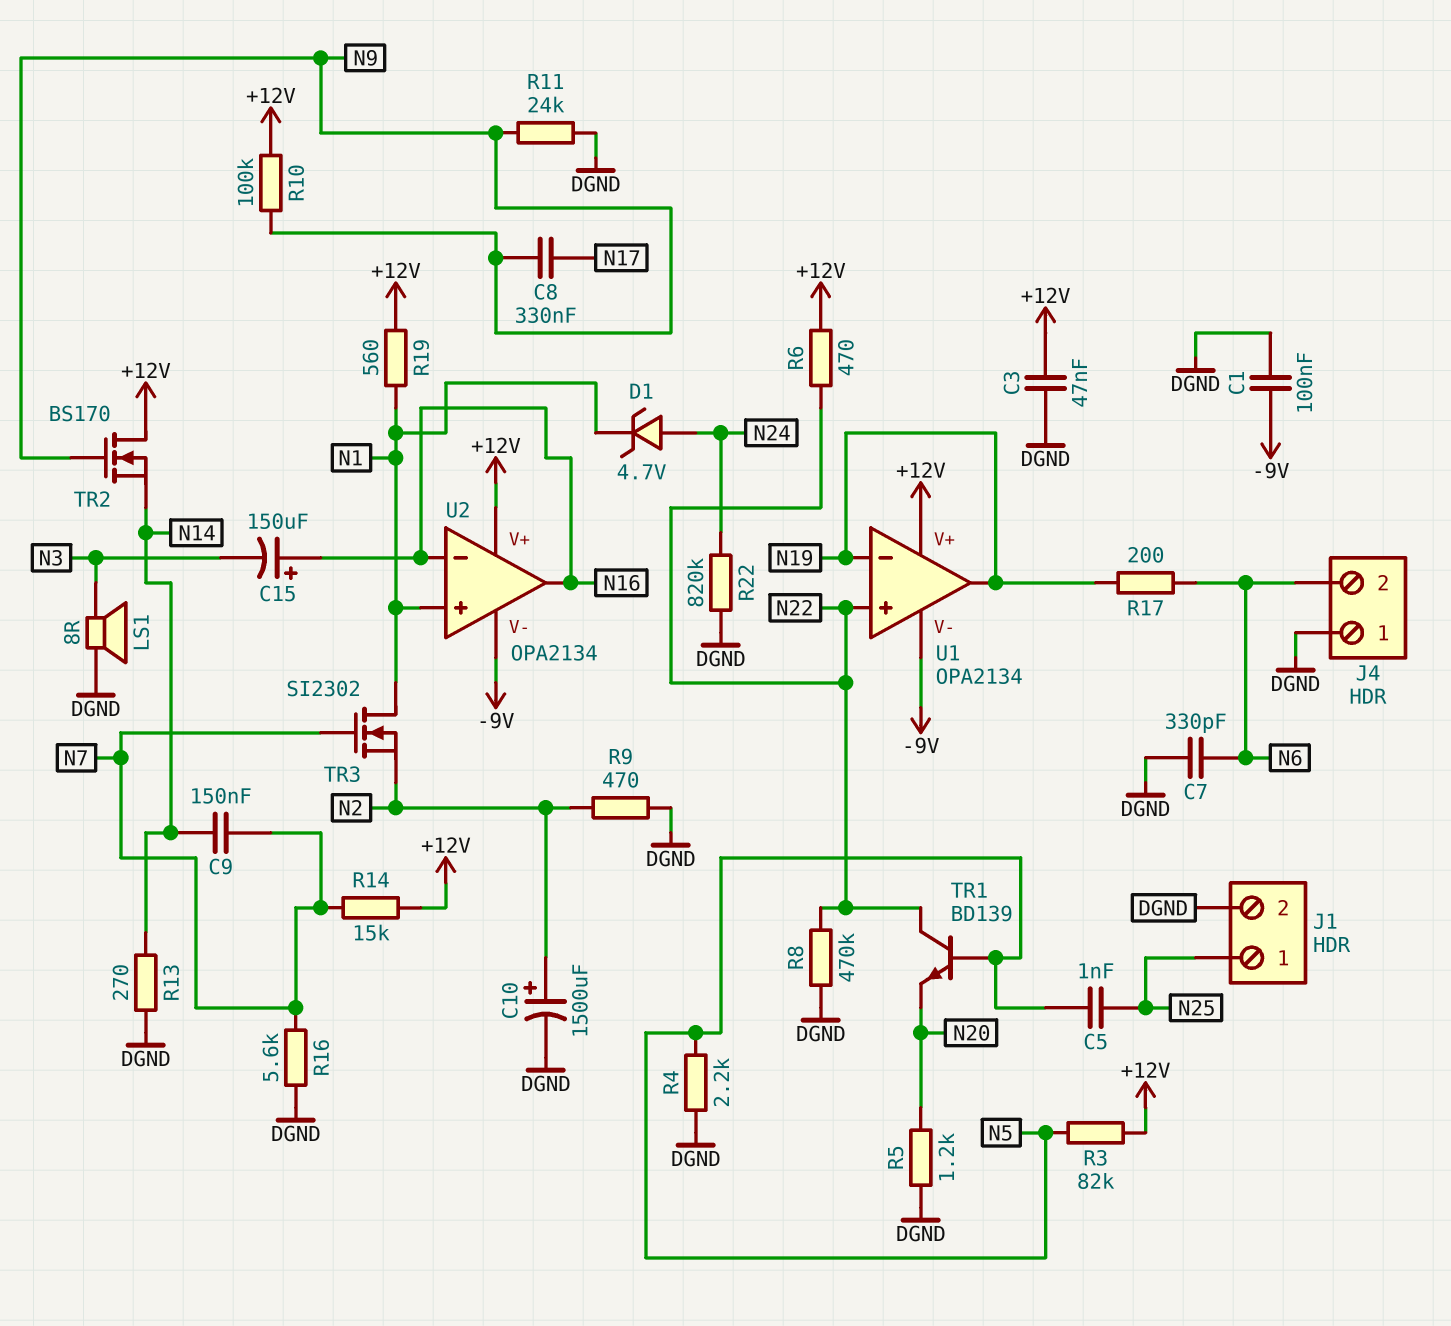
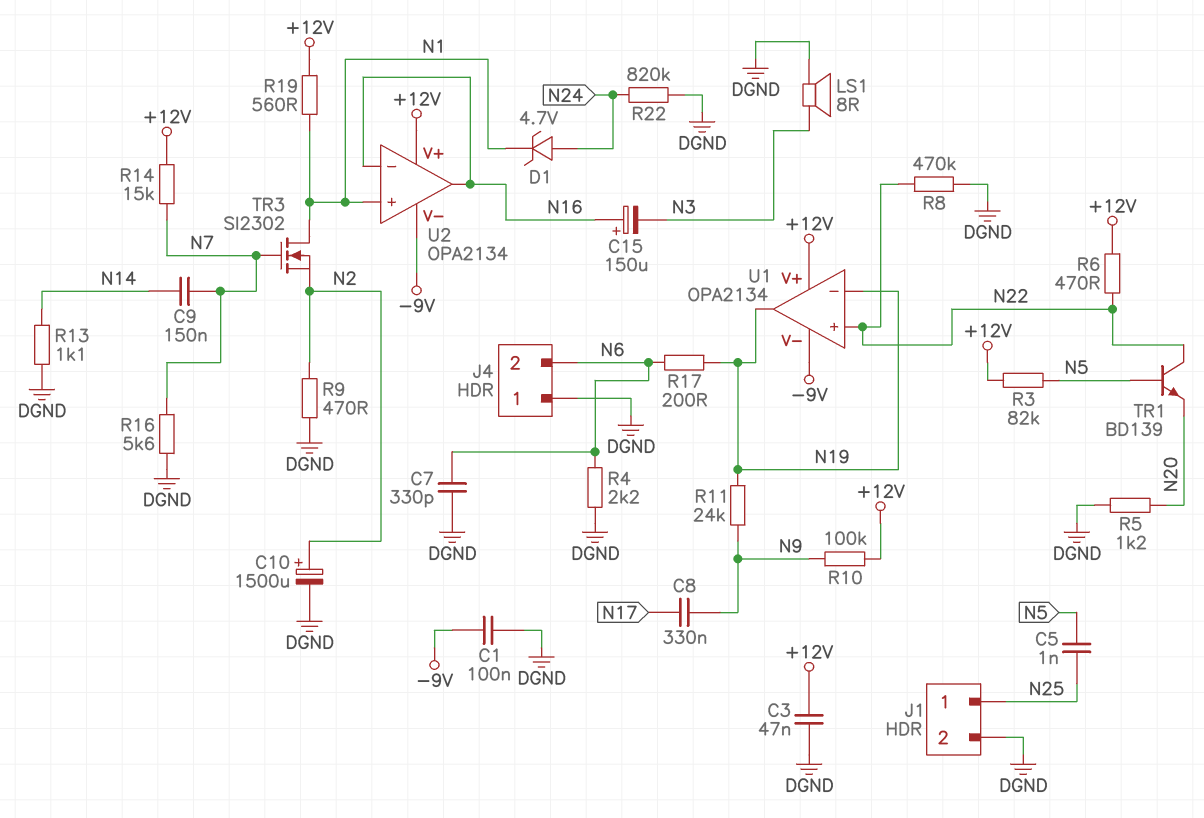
R4: 2.2k (DGND, N5) -> 2.2k (DGND, N6)
R11: 24k (DGND, N9) -> 24k (N9, N19)
R13: 270 (DGND, N14) -> 1.1k (DGND, N14)
TR2: NMOS BS170 (G N9, D +12V, S N14) -> none

